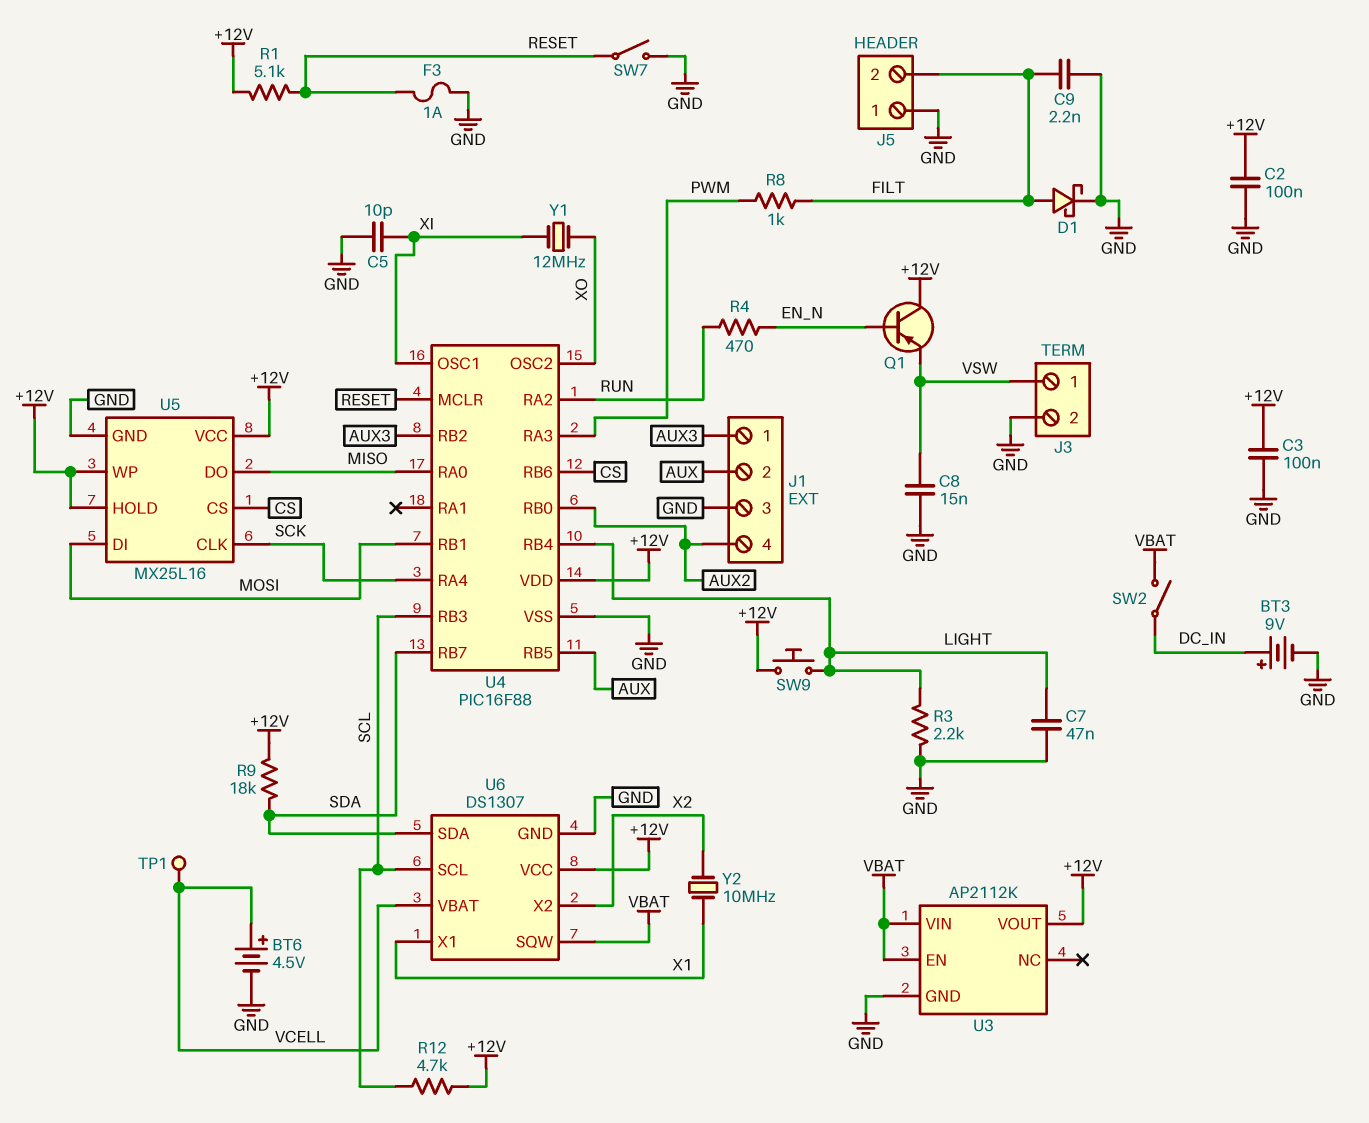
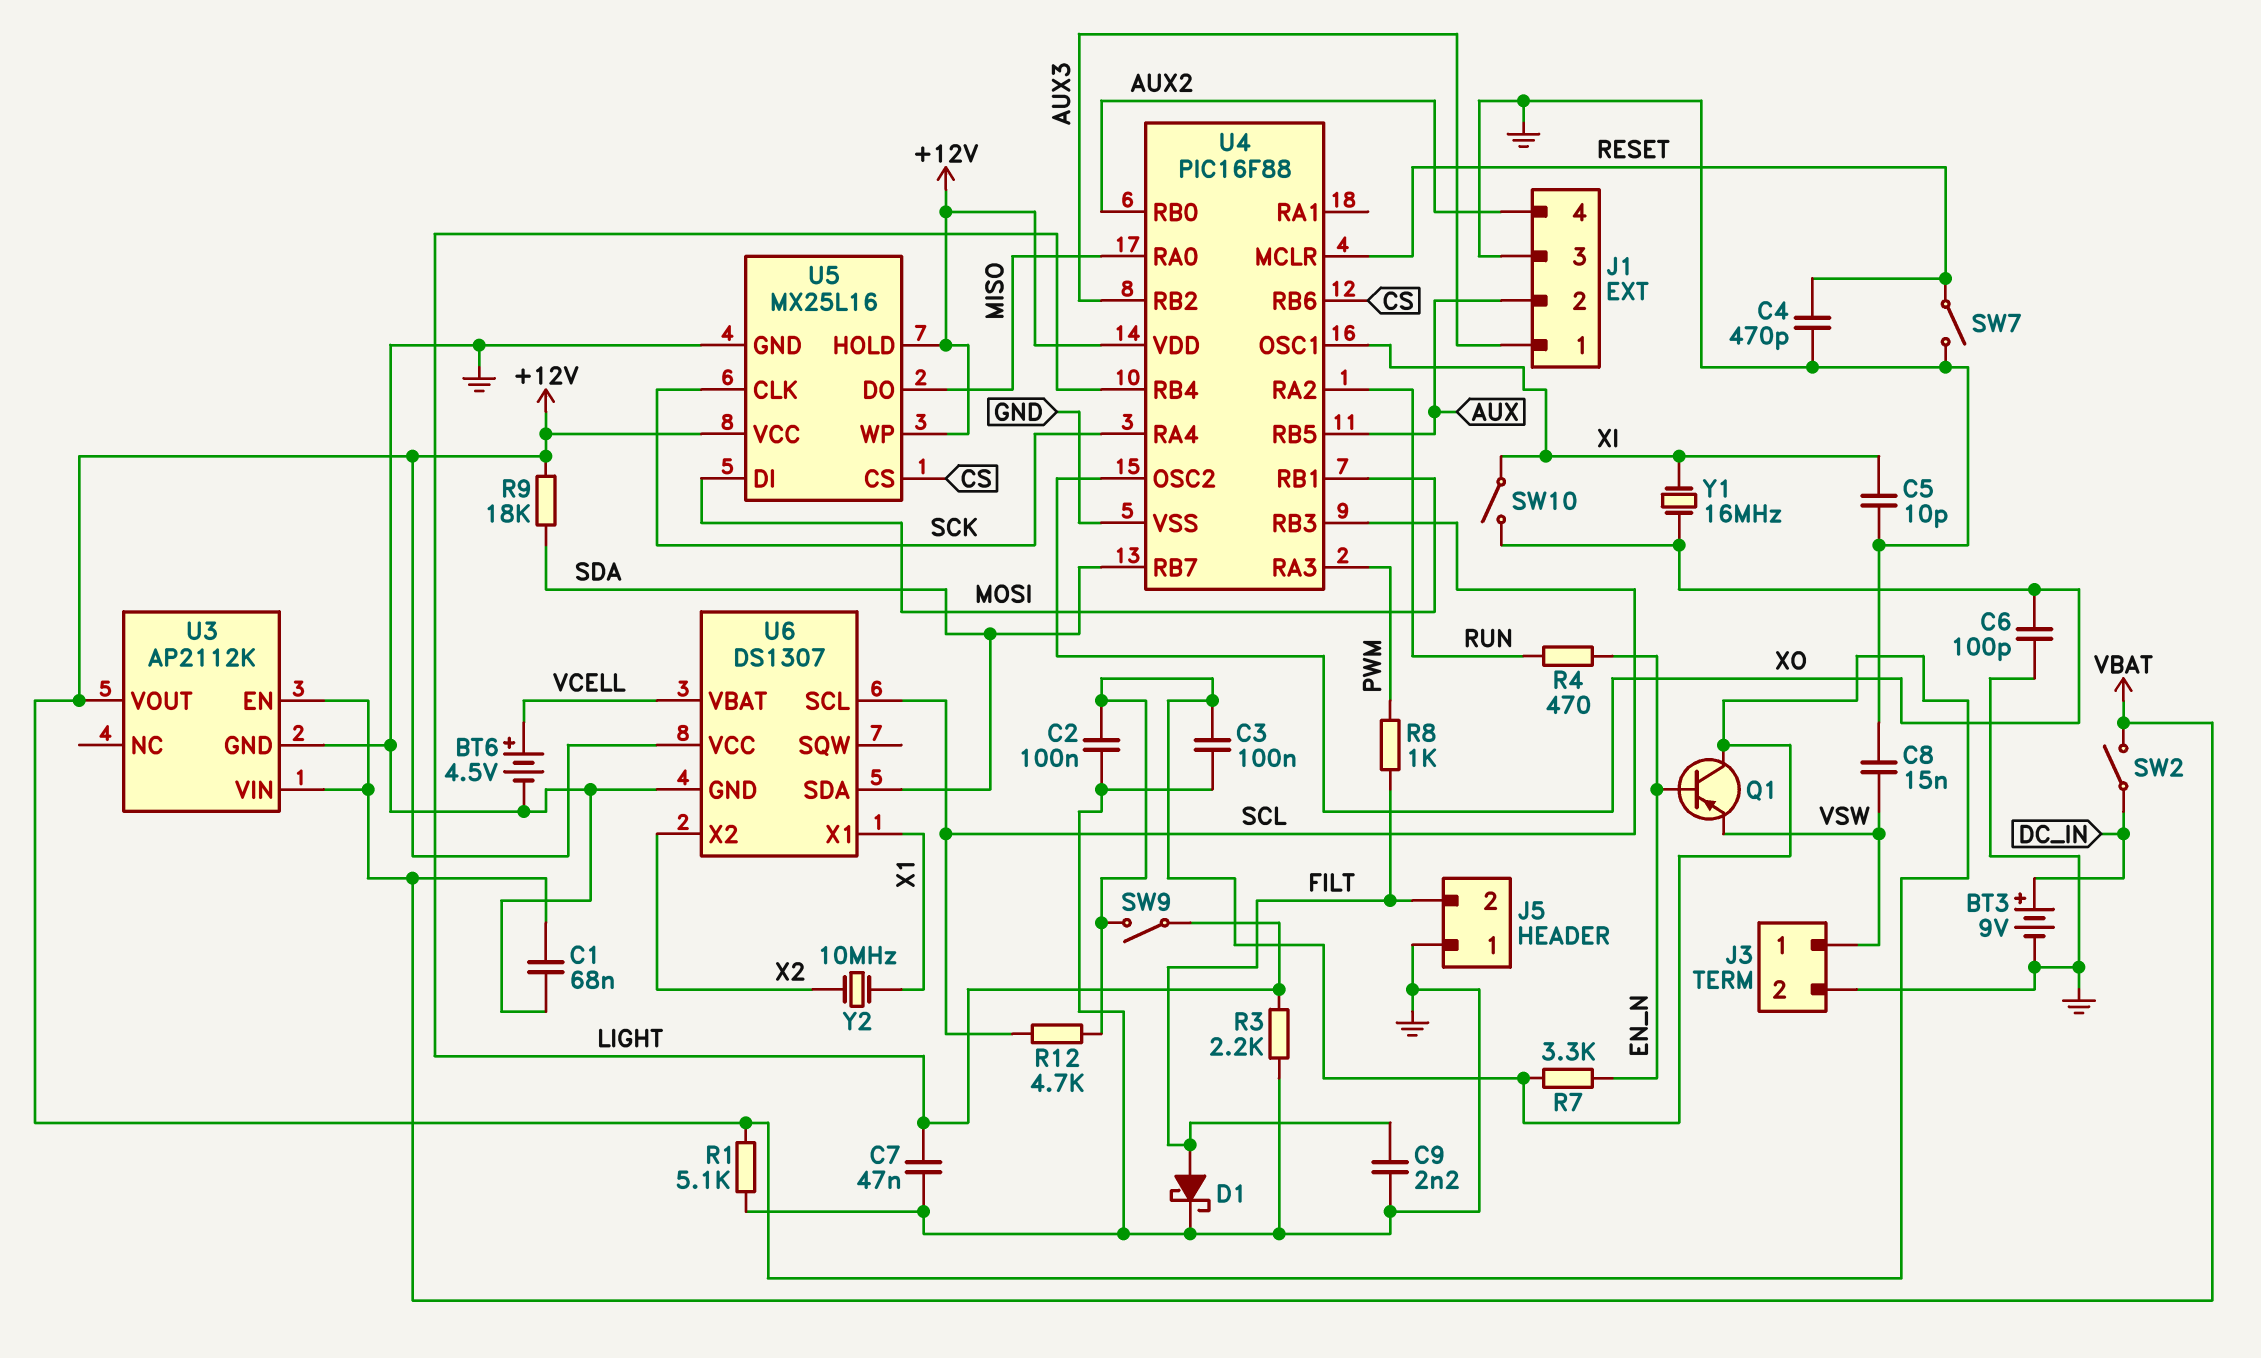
C1: none -> 68nF (GND, VBAT)
C4: none -> 470pF (GND, RESET)
C6: none -> 100pF (GND, XO)
F3: 1A (GND, RESET) -> none
R1: 5.1k (+12V, RESET) -> 5.1k (+12V, GND)
R7: none -> 3.3k (+12V, EN_N)
SW9: button (+12V, LIGHT) -> switch (+12V, LIGHT)
SW10: none -> switch (XI, XO)
TP1: test point (VCELL) -> none
U6 pin SQW: VBAT -> none
Y1: 12MHz (XI, XO) -> 16MHz (XI, XO)

